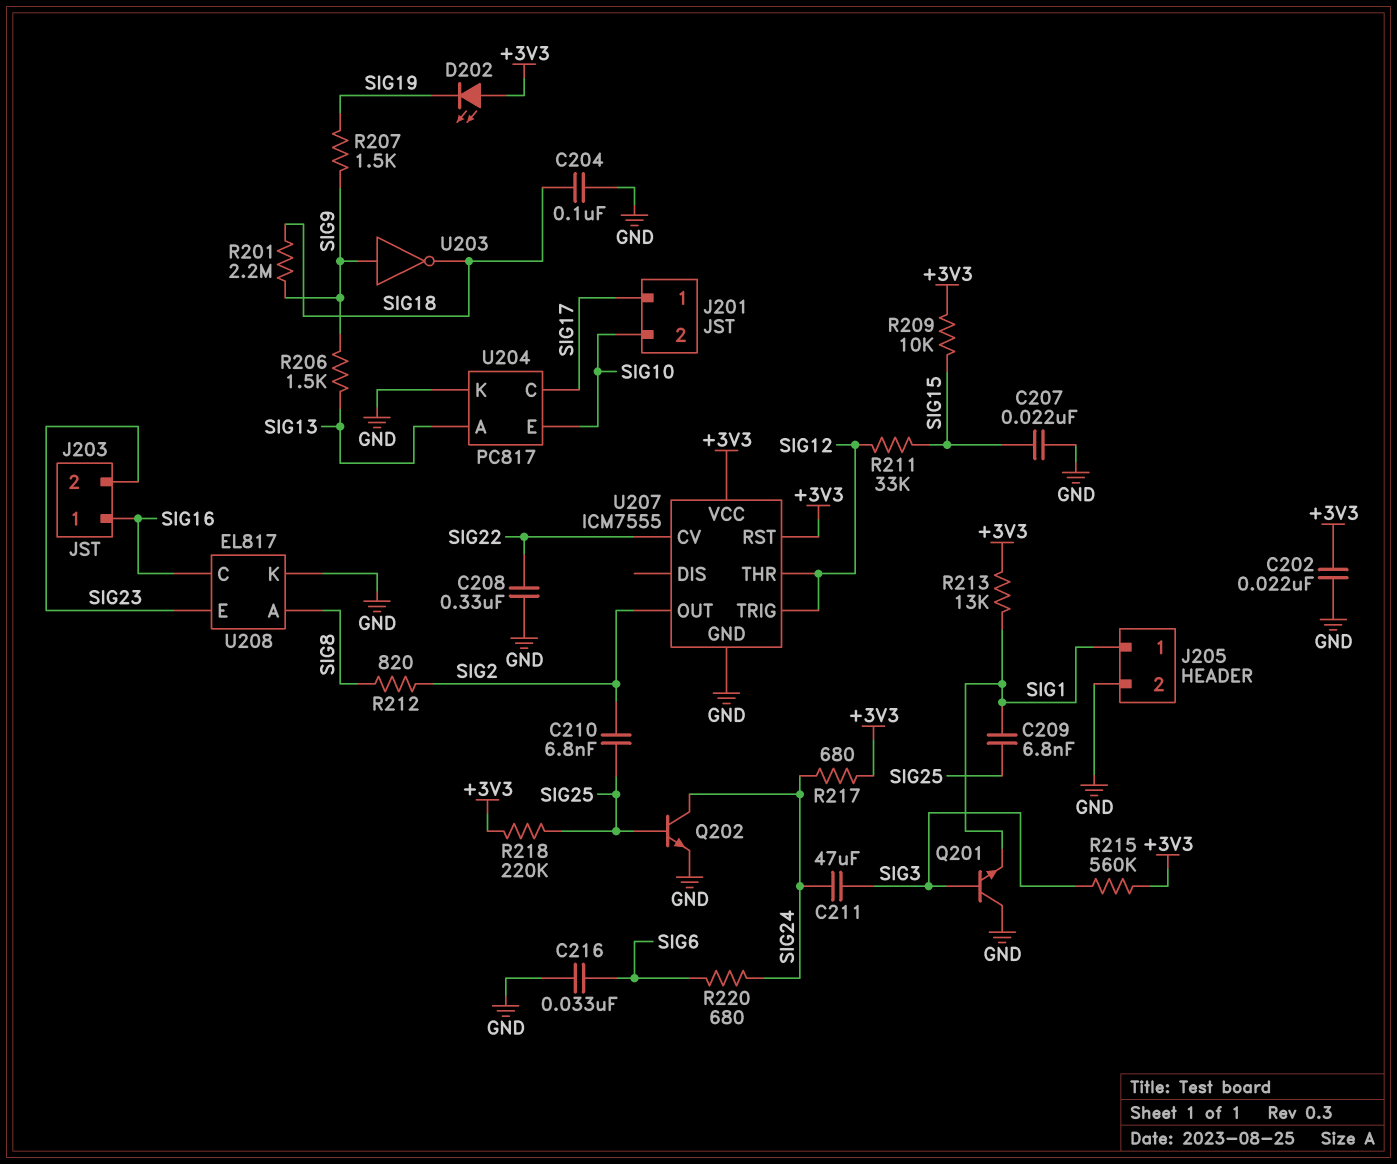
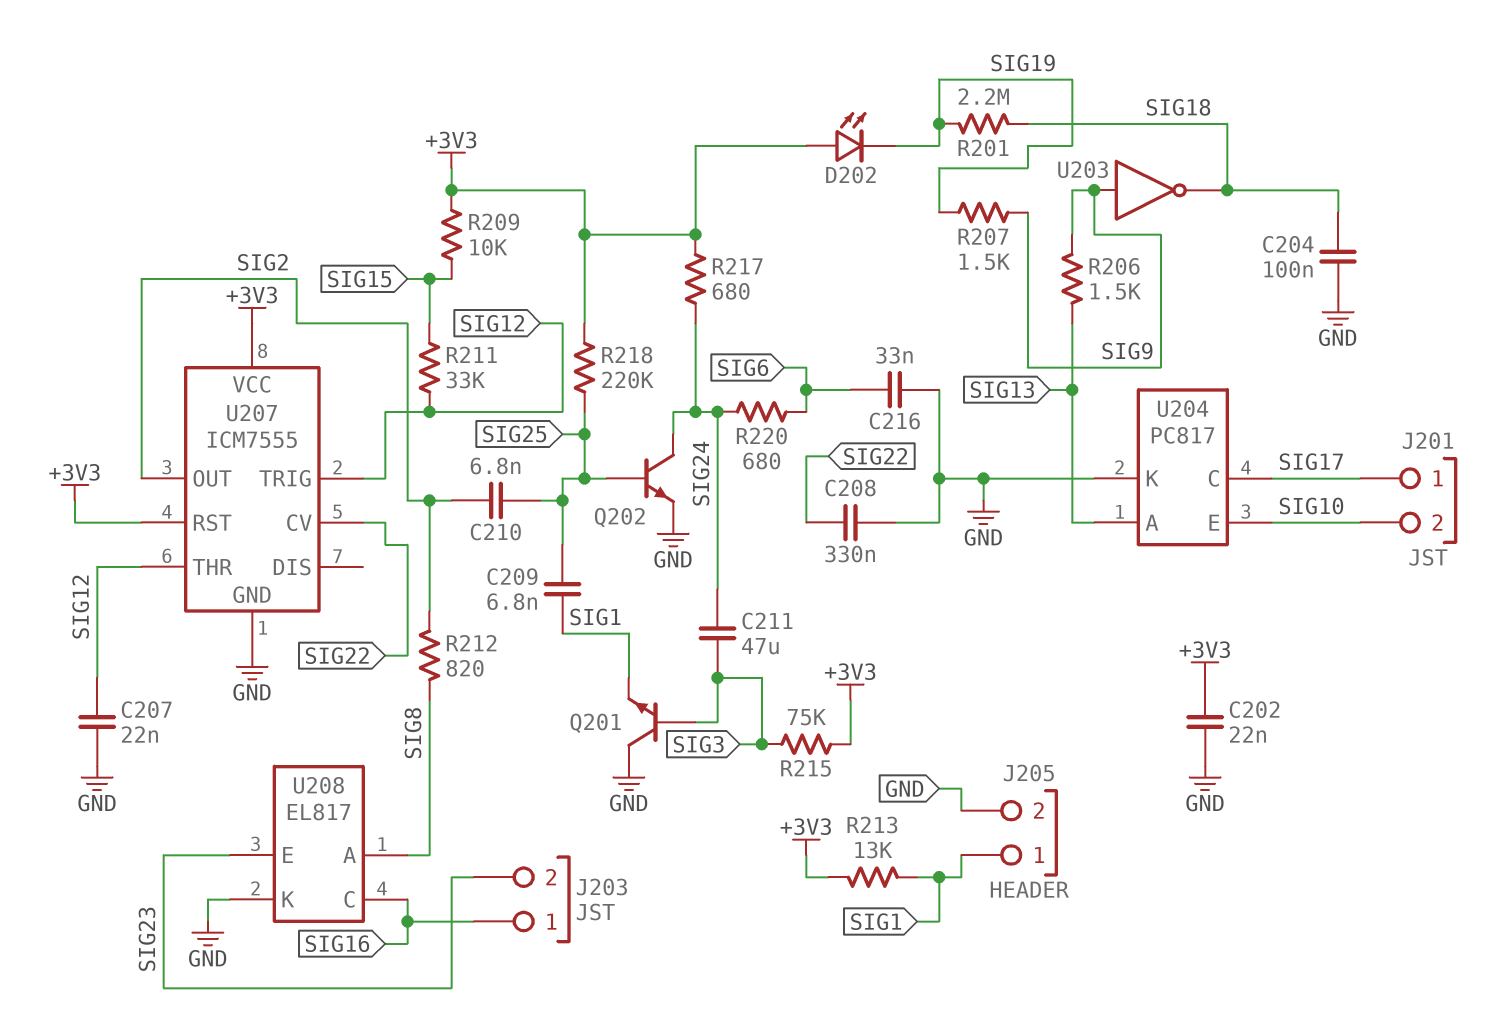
C207: 22nF (GND, SIG15) -> 22nF (GND, SIG12)
R201: 2.2M (SIG9, SIG18) -> 2.2M (SIG18, SIG19)
R215: 560k (+3V3, SIG3) -> 75k (+3V3, SIG3)

